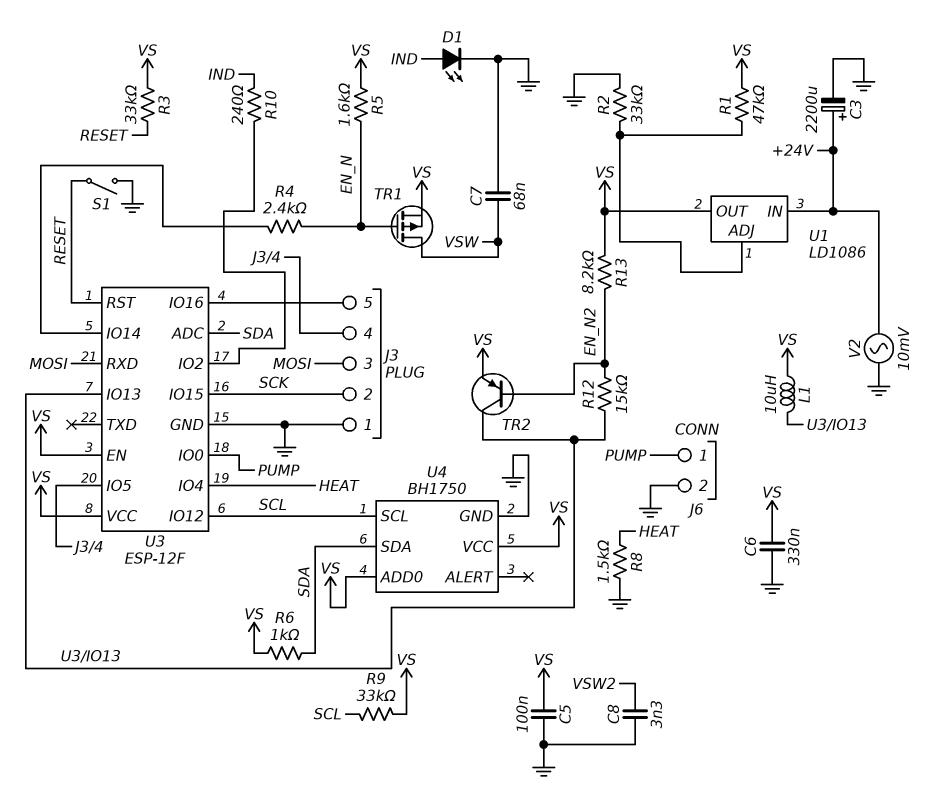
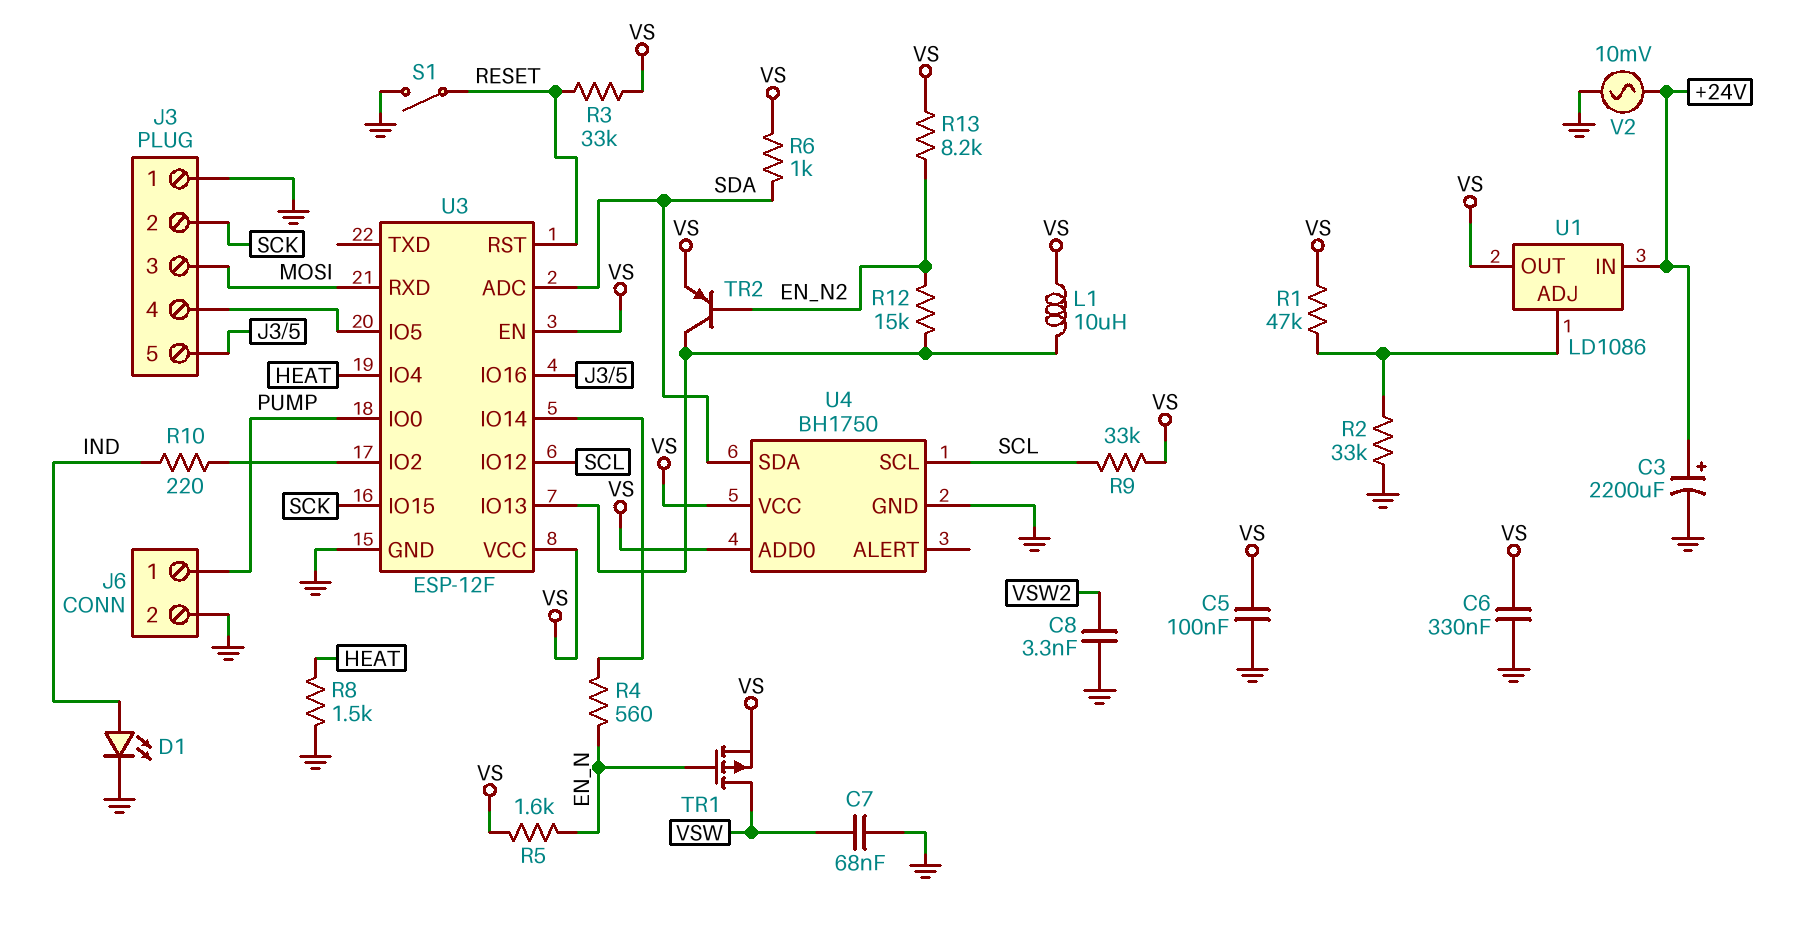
R4: 2.4k (EN_N, U3/IO14) -> 560 (EN_N, U3/IO14)
R10: 240 (IND, U3/IO2) -> 220 (IND, U3/IO2)

